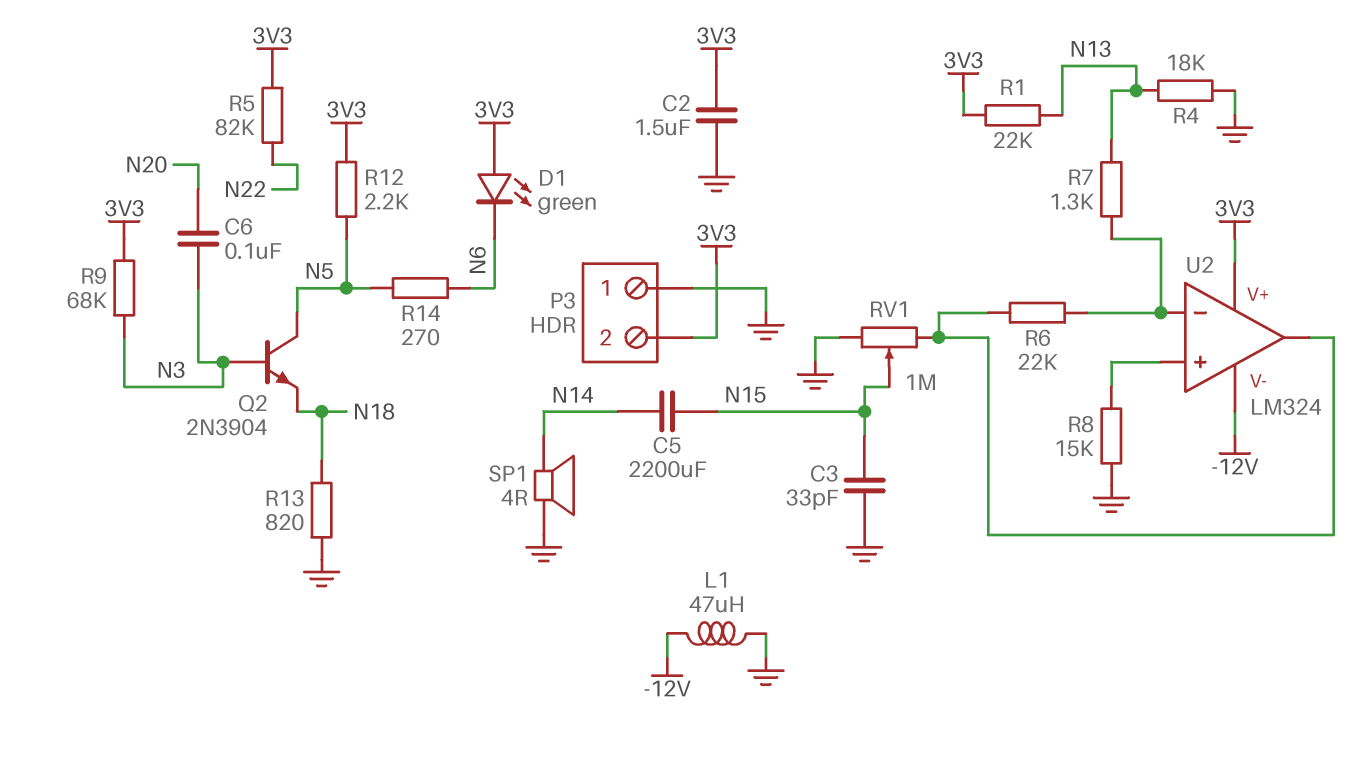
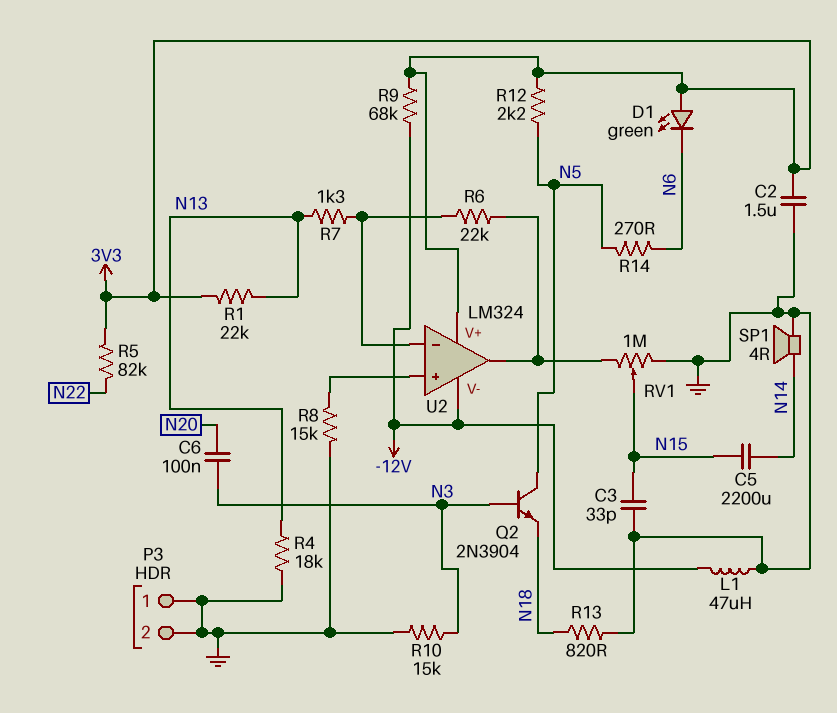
P3 pin 2: 3V3 -> GND
R9: 68k (3V3, N3) -> 68k (-12V, 3V3)
R10: none -> 15k (GND, N3)

